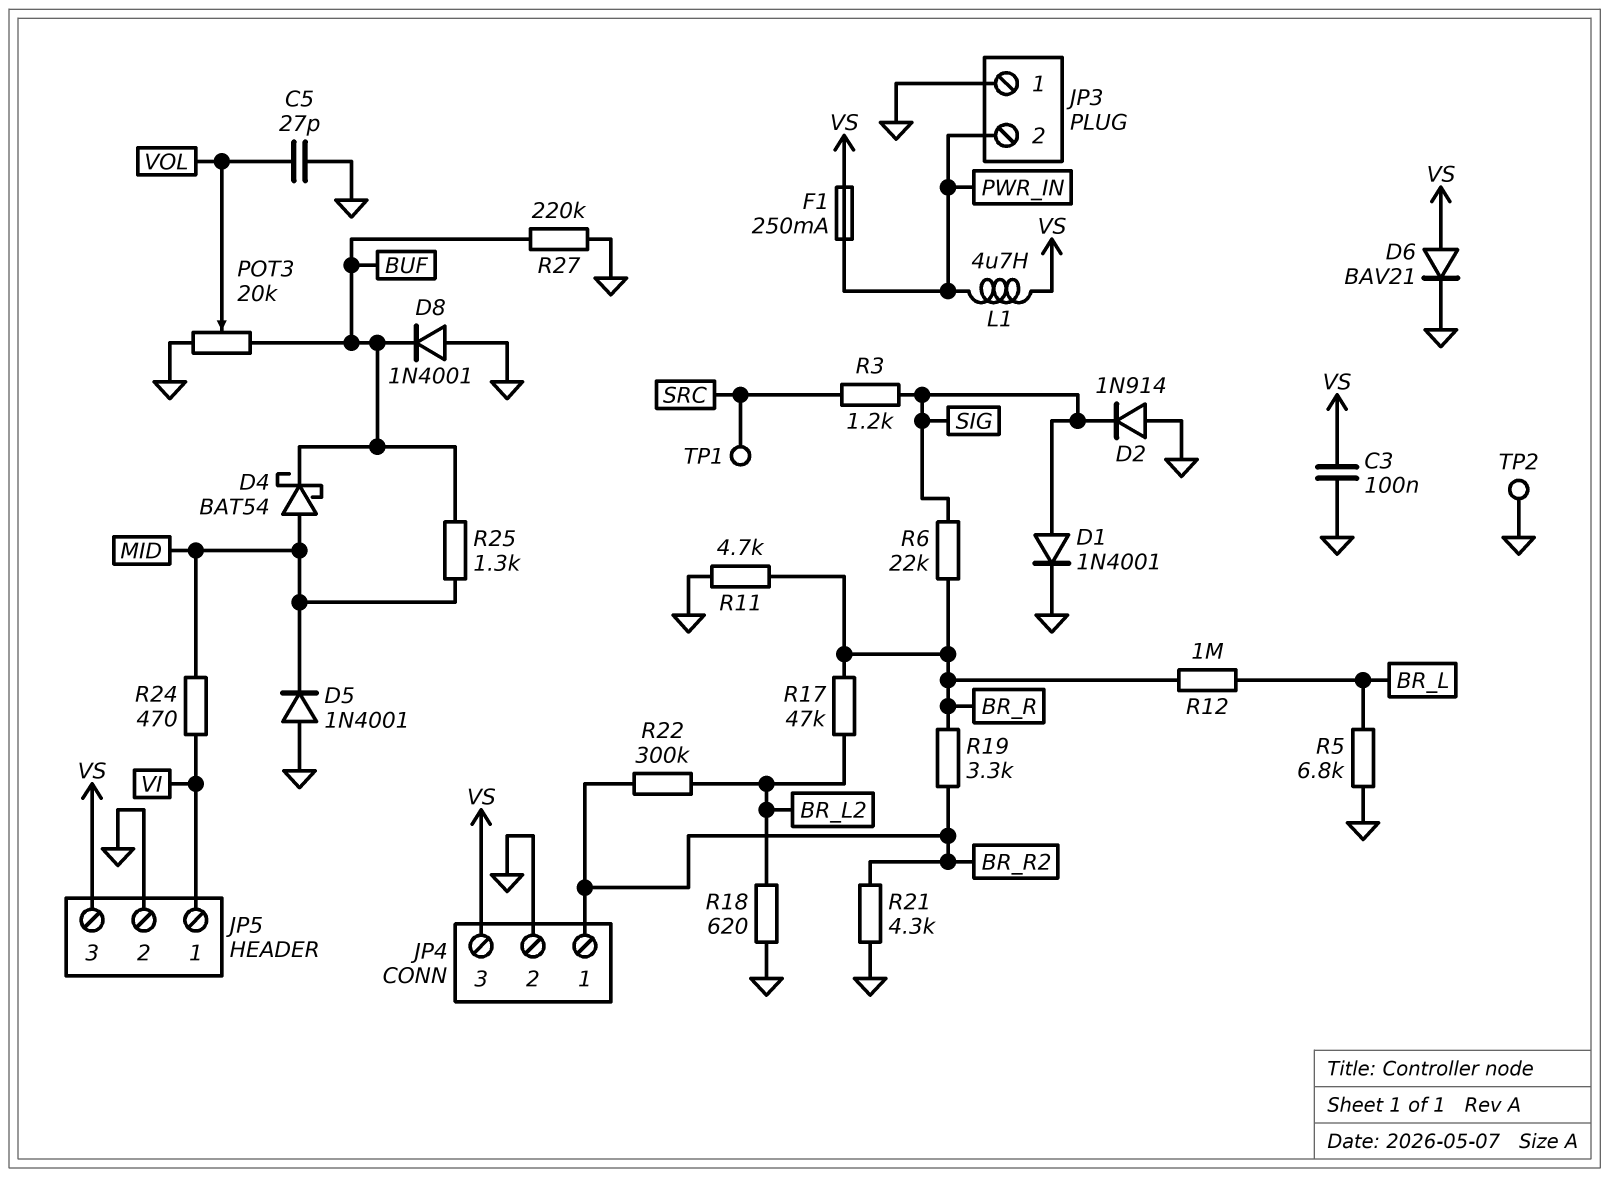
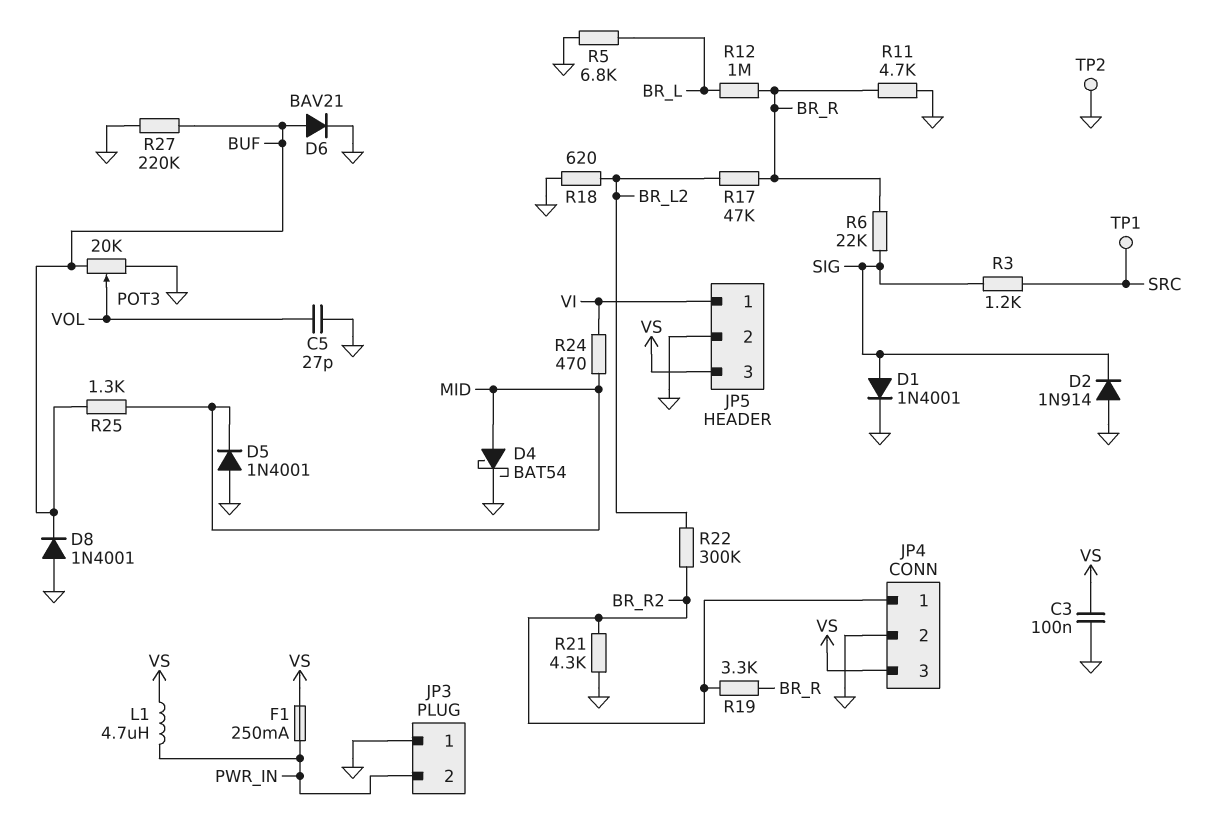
D4: schottky BAT54 (A MID, K BUF) -> schottky BAT54 (A MID, K GND)
D6: diode BAV21 (A VS, K GND) -> diode BAV21 (A BUF, K GND)

